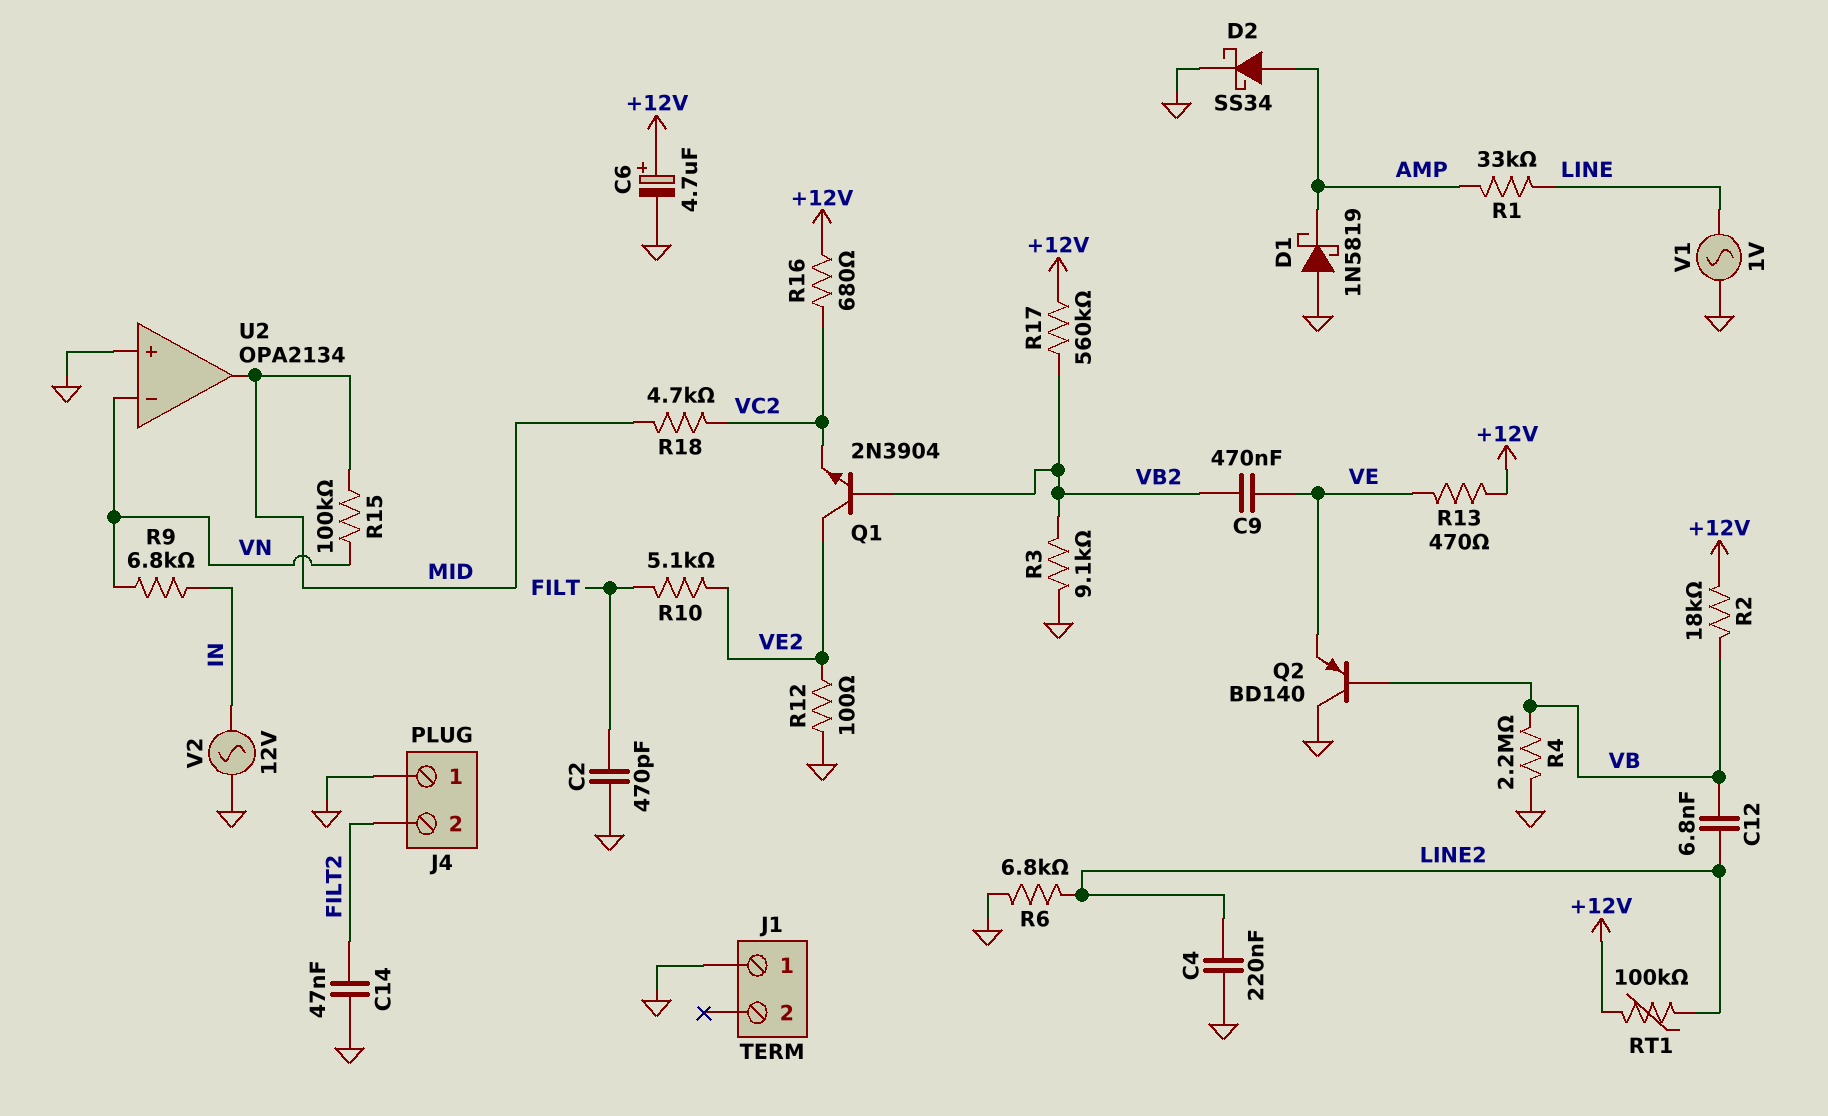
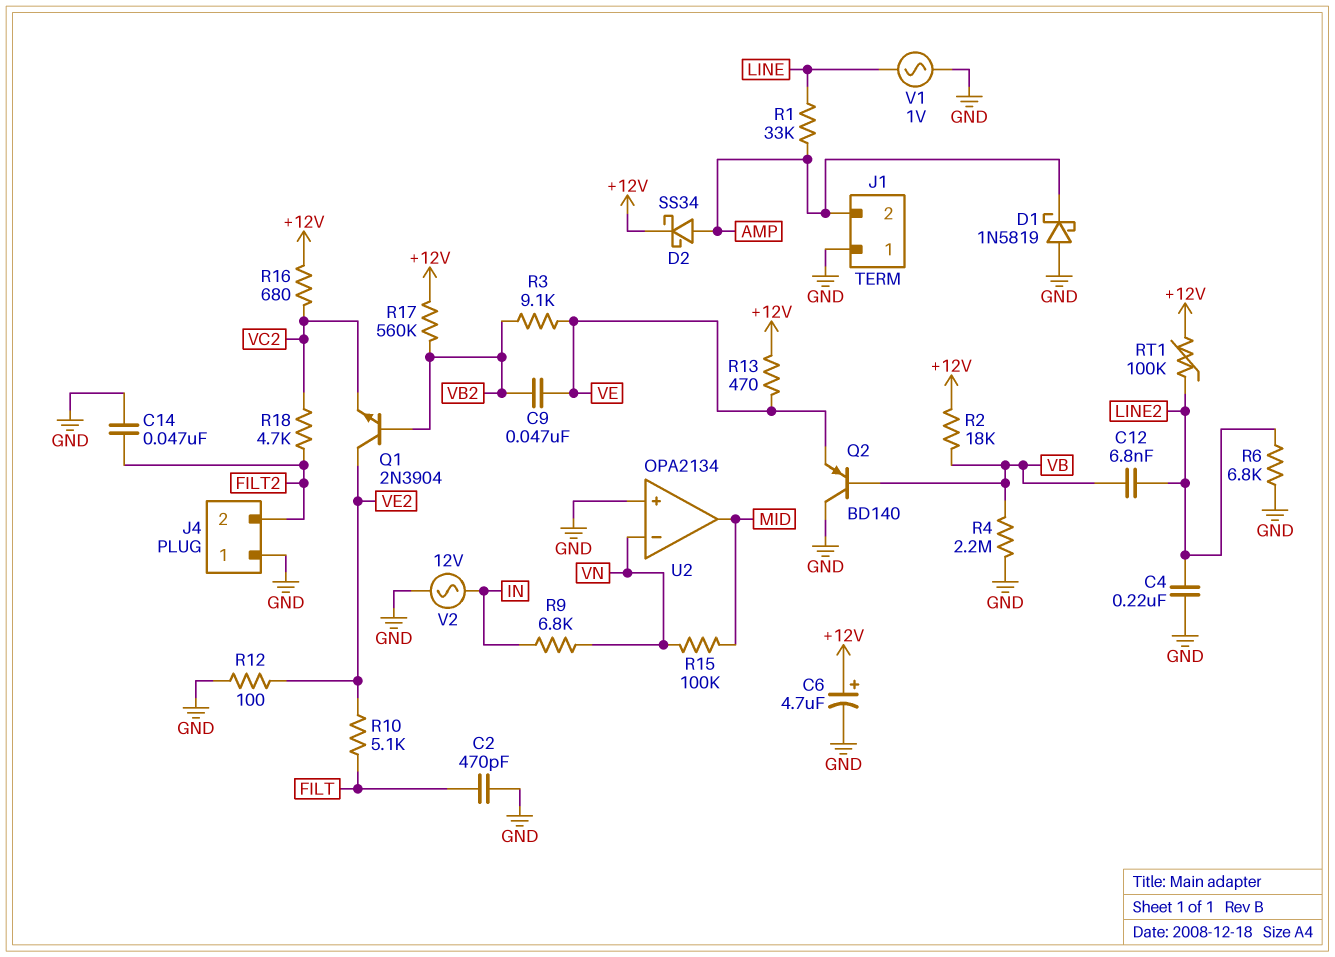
C9: 470nF (VB2, VE) -> 47nF (VB2, VE)
D2: schottky SS34 (A AMP, K GND) -> schottky SS34 (A AMP, K +12V)
J1 pin 2: none -> AMP
R3: 9.1k (GND, VB2) -> 9.1k (VB2, VE)
R18: 4.7k (MID, VC2) -> 4.7k (FILT2, VC2)

